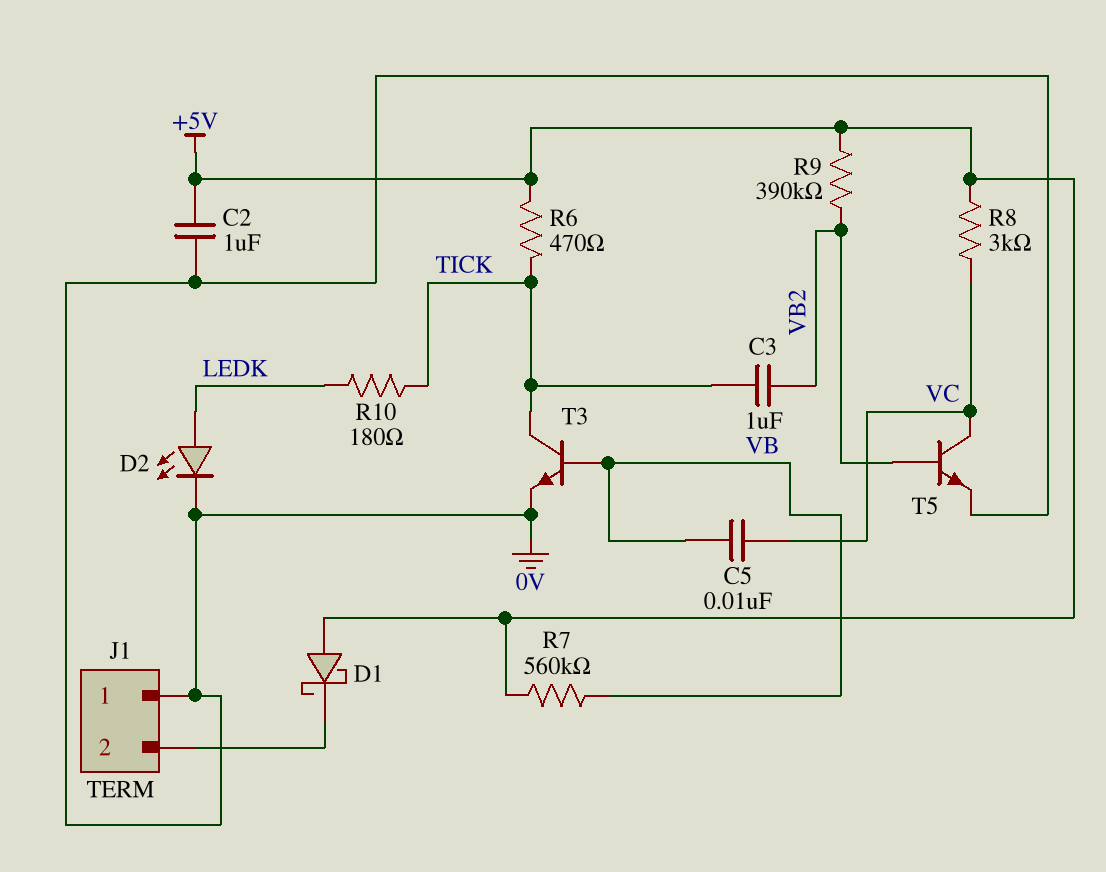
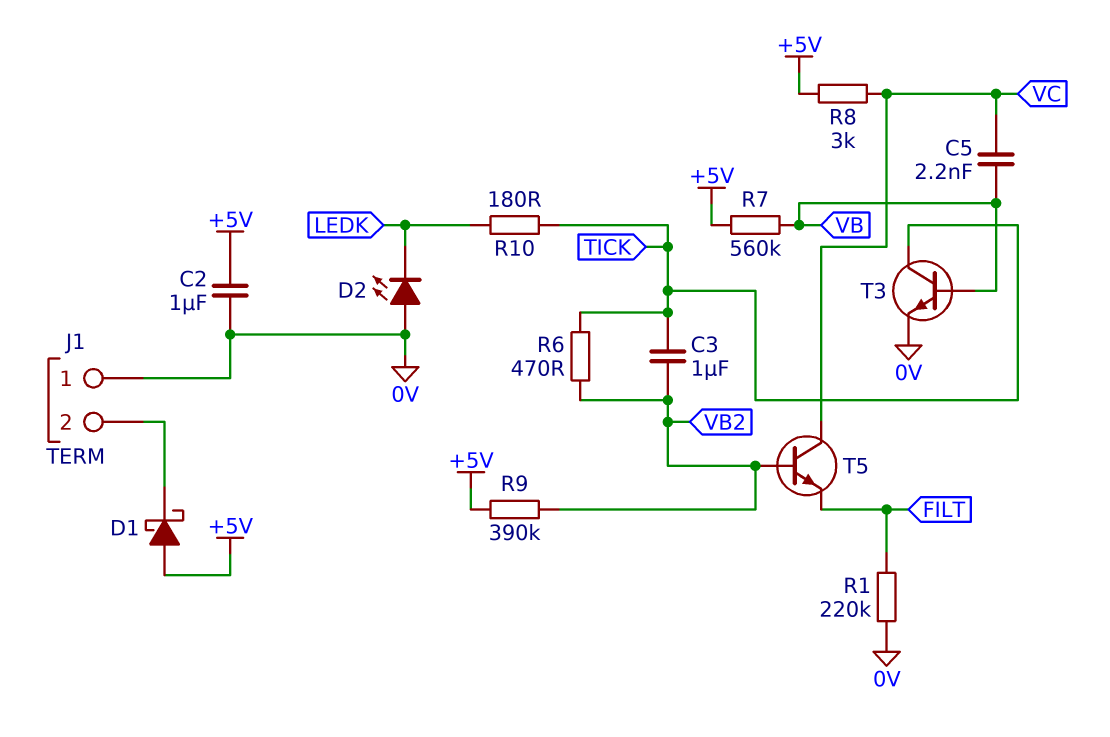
C5: 10nF (VB, VC) -> 2.2nF (VB, VC)
D2: LED (A LEDK, K 0V) -> LED (A 0V, K LEDK)
R1: none -> 220k (0V, FILT)
R6: 470 (+5V, TICK) -> 470 (TICK, VB2)
T5: NPN (B VB2, C VC, E 0V) -> NPN (B VB2, C VC, E FILT)

